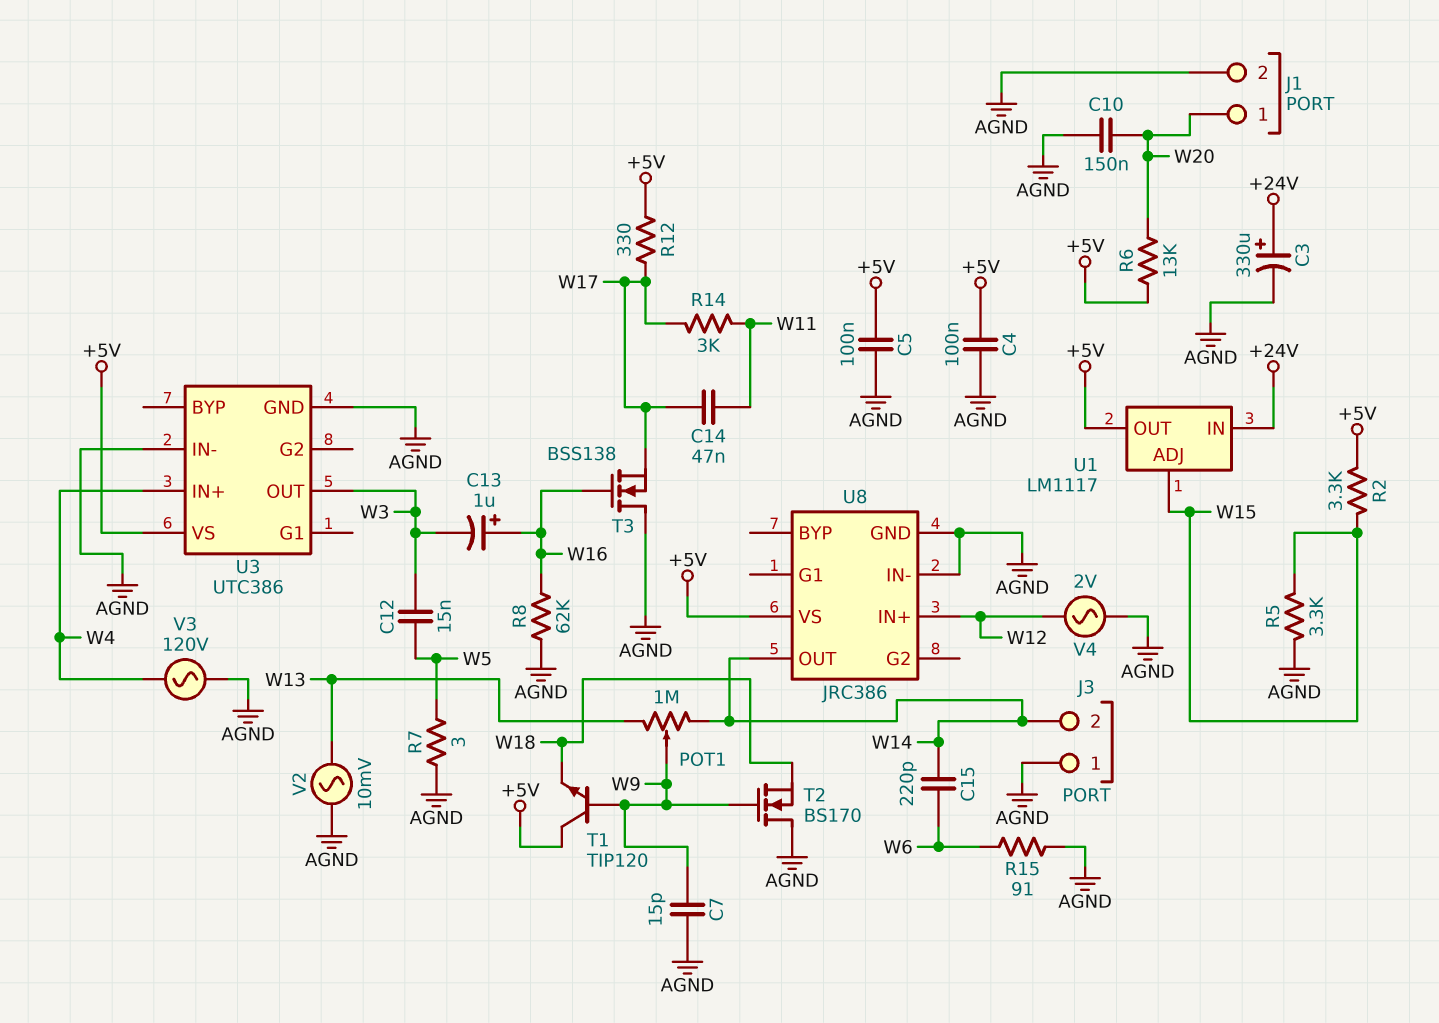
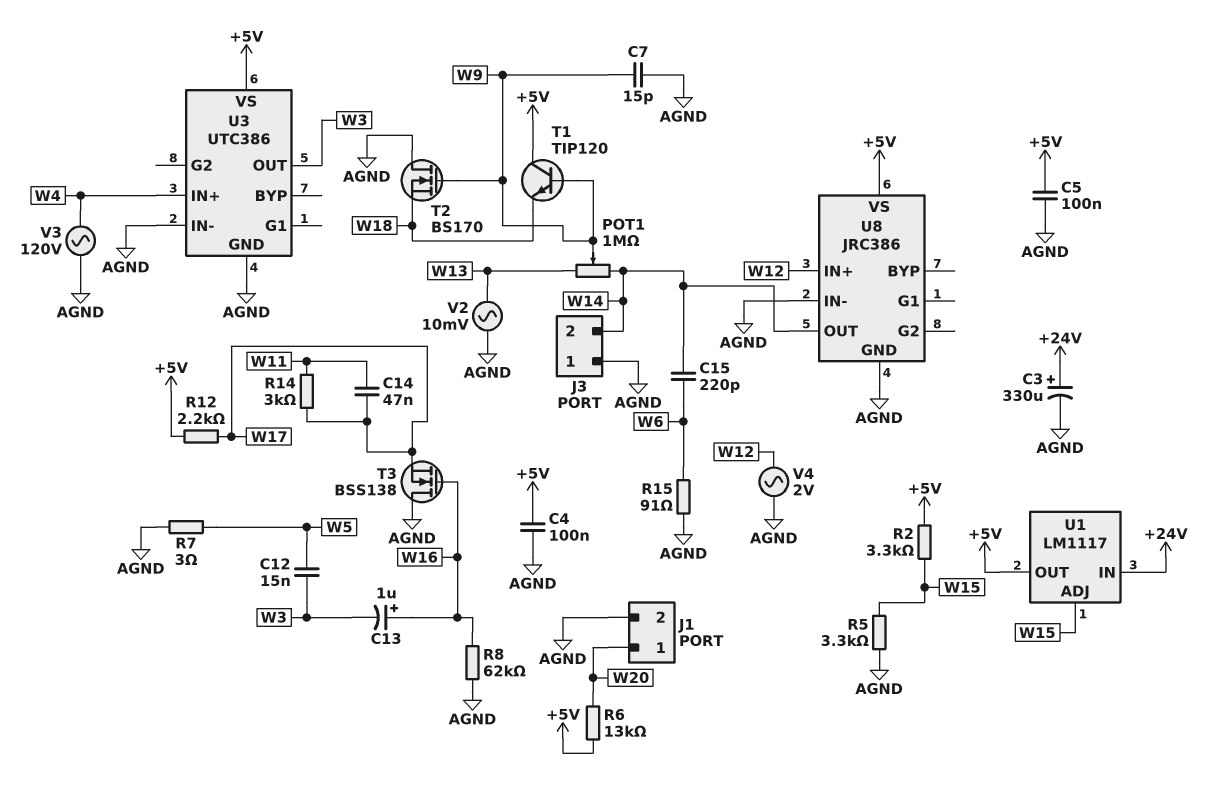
C10: 150nF (AGND, W20) -> none
R12: 330 (+5V, W17) -> 2.2k (+5V, W17)

